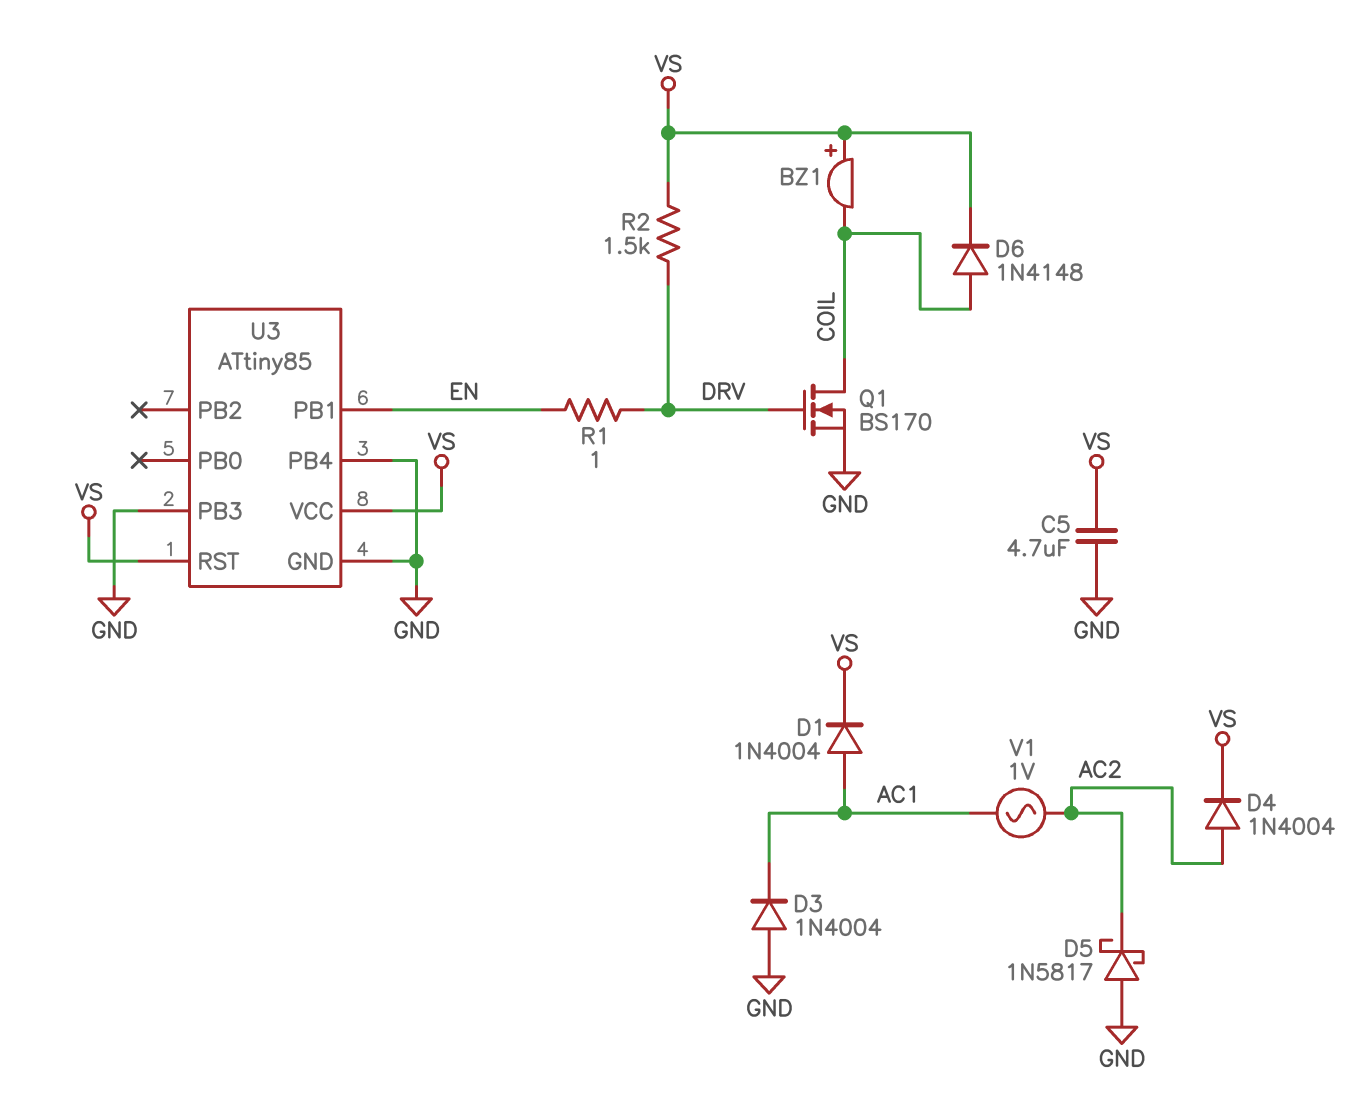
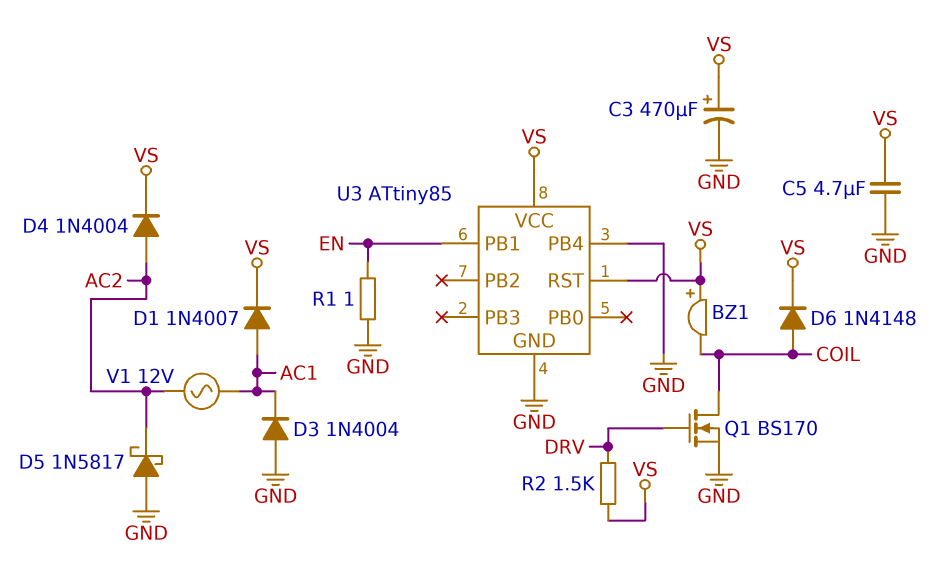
C3: none -> 470uF (plus VS, minus GND)
D1: diode 1N4004 (A AC1, K VS) -> diode 1N4007 (A AC1, K VS)
R1: 1 (DRV, EN) -> 1 (EN, GND)
U3 pin PB3: GND -> none
V1: AC 1V (AC1, AC2) -> AC 12V (AC1, AC2)

